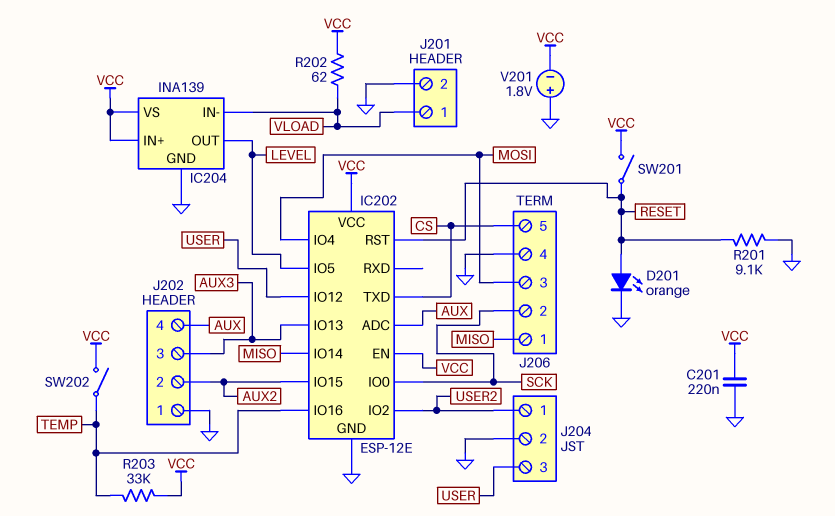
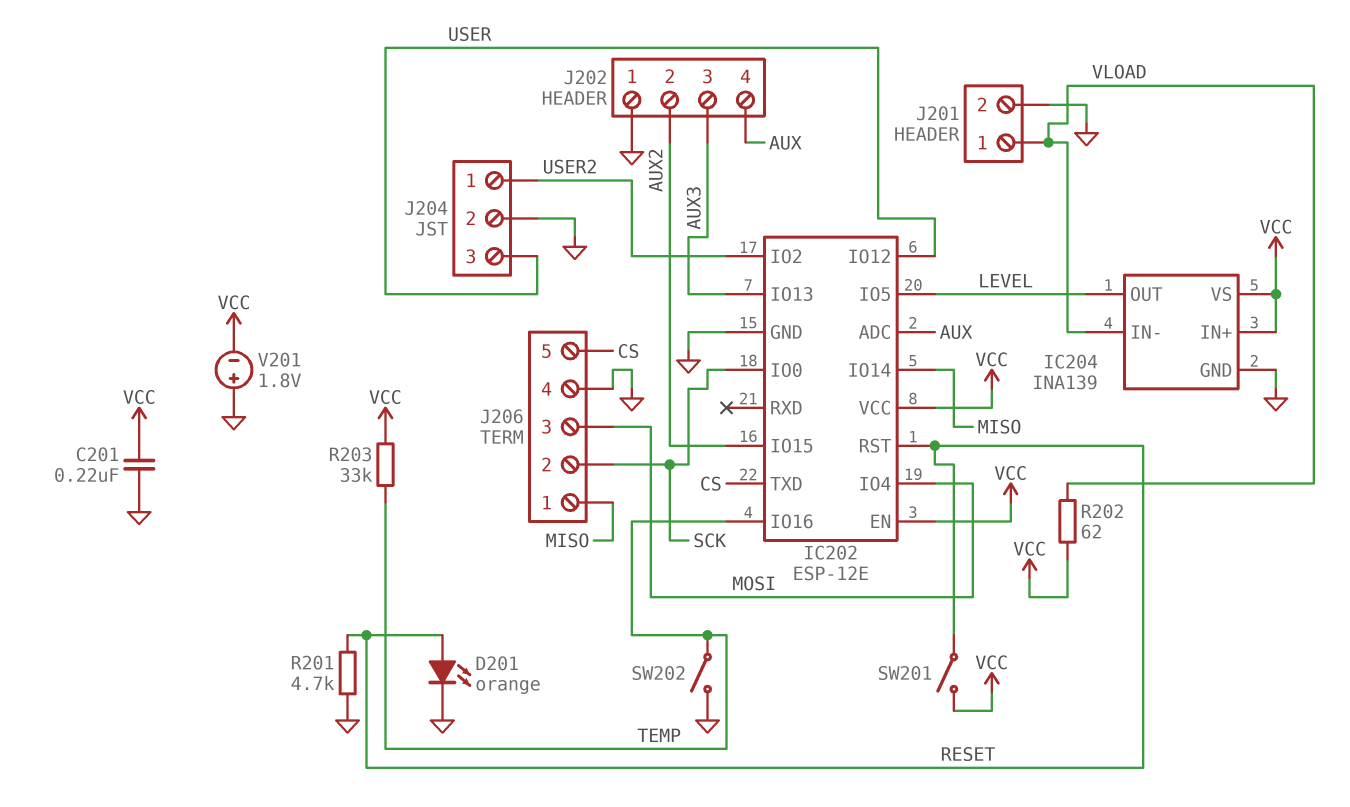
R201: 9.1k (GND, RESET) -> 4.7k (GND, RESET)
SW202: switch (TEMP, VCC) -> switch (GND, TEMP)

